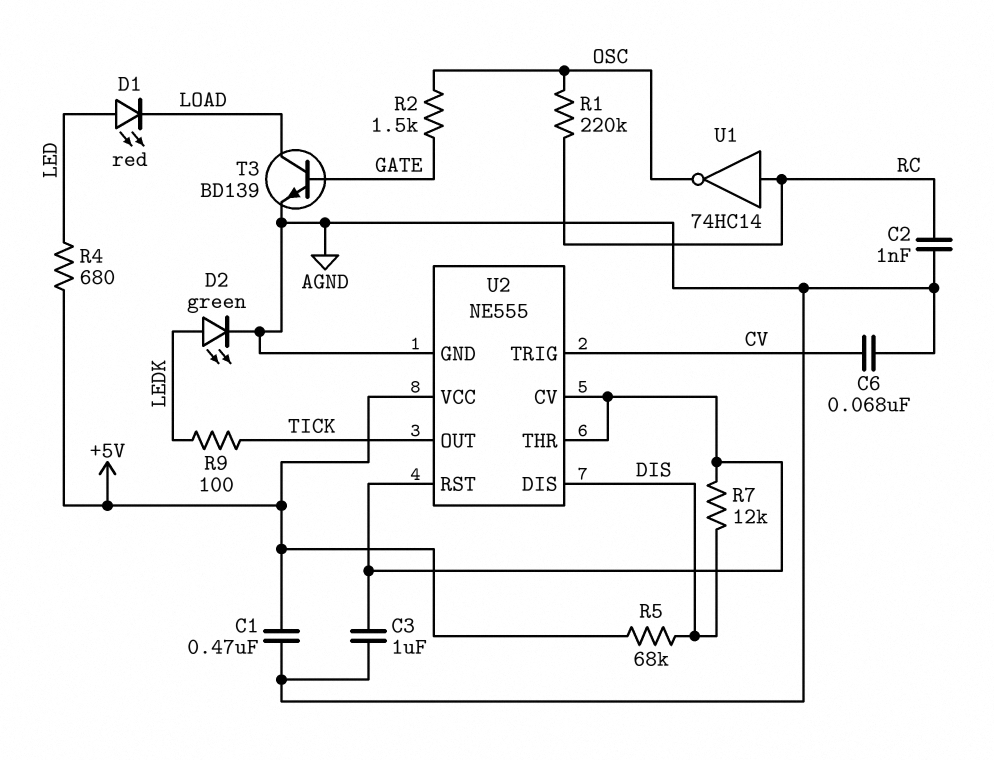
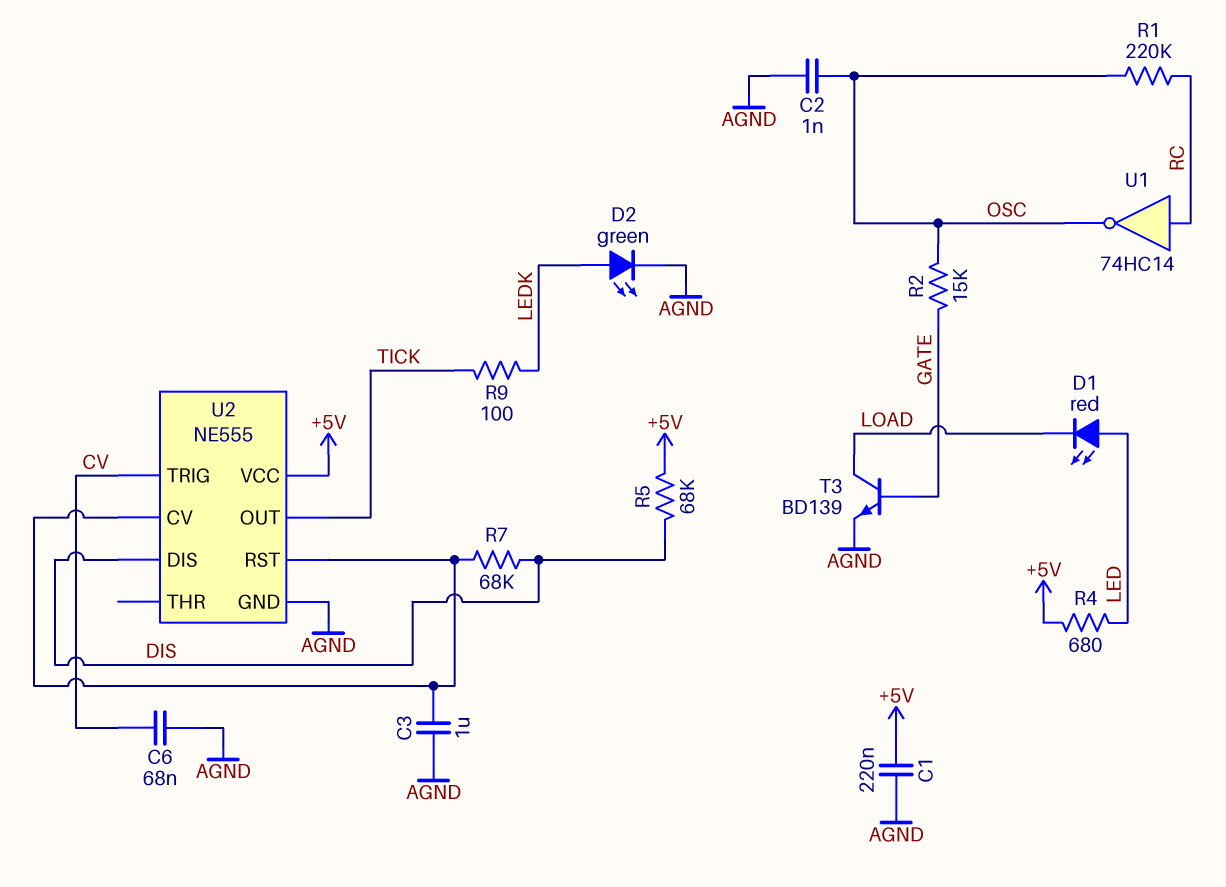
C1: 470nF (+5V, AGND) -> 220nF (+5V, AGND)
C2: 1nF (AGND, RC) -> 1nF (AGND, OSC)
R2: 1.5k (GATE, OSC) -> 15k (GATE, OSC)
R7: 12k (DIS, U2/CV) -> 68k (DIS, U2/CV)
U2 pin THR: U2/CV -> none

